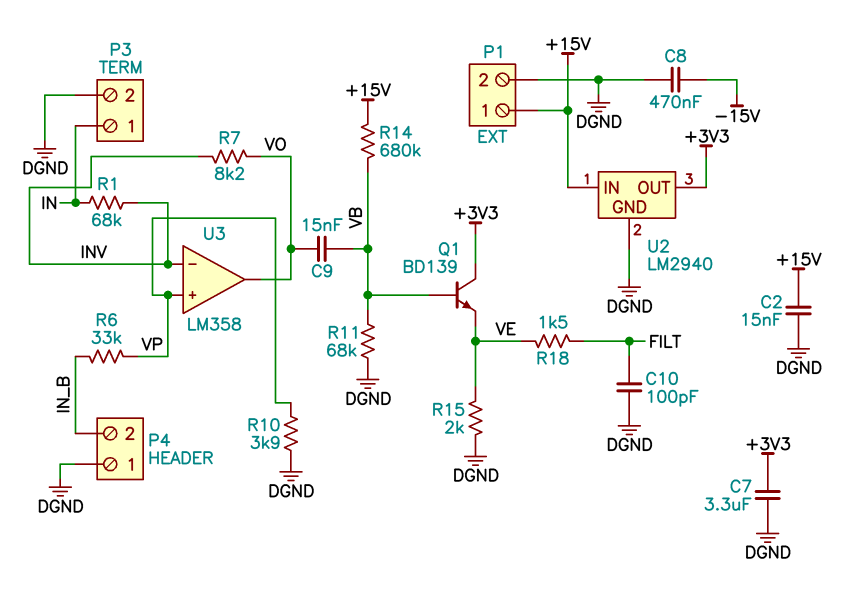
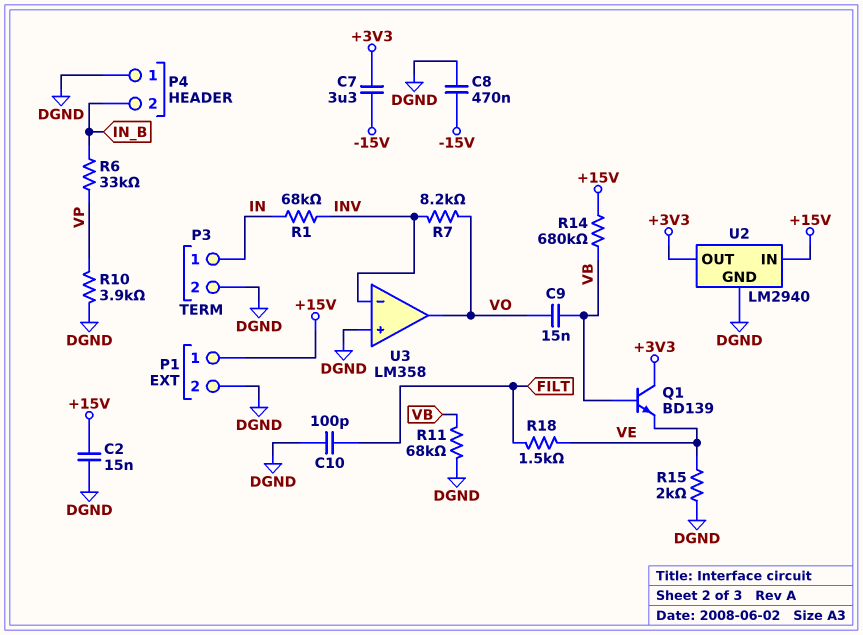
C7: 3.3uF (+3V3, DGND) -> 3.3uF (+3V3, -15V)
U3 pin in+: VP -> DGND

